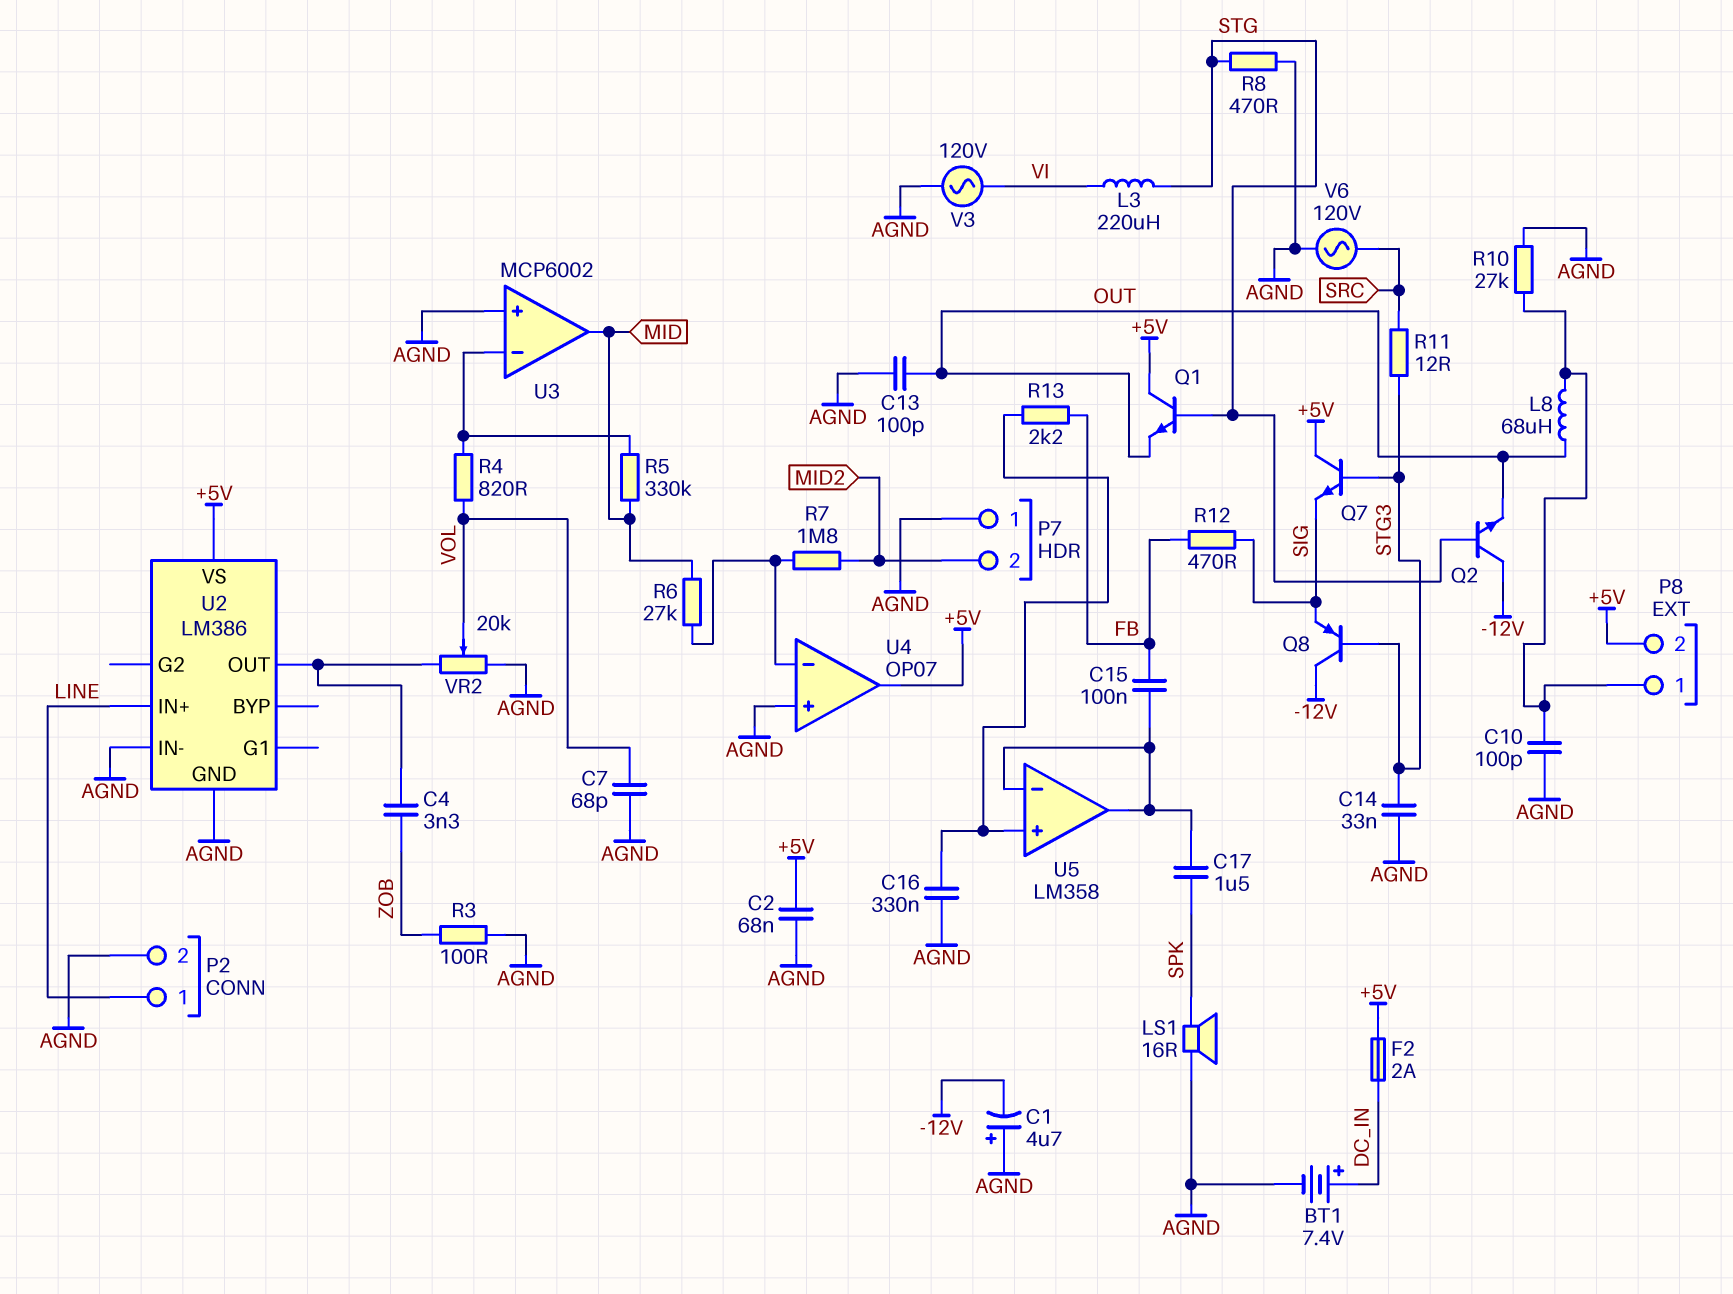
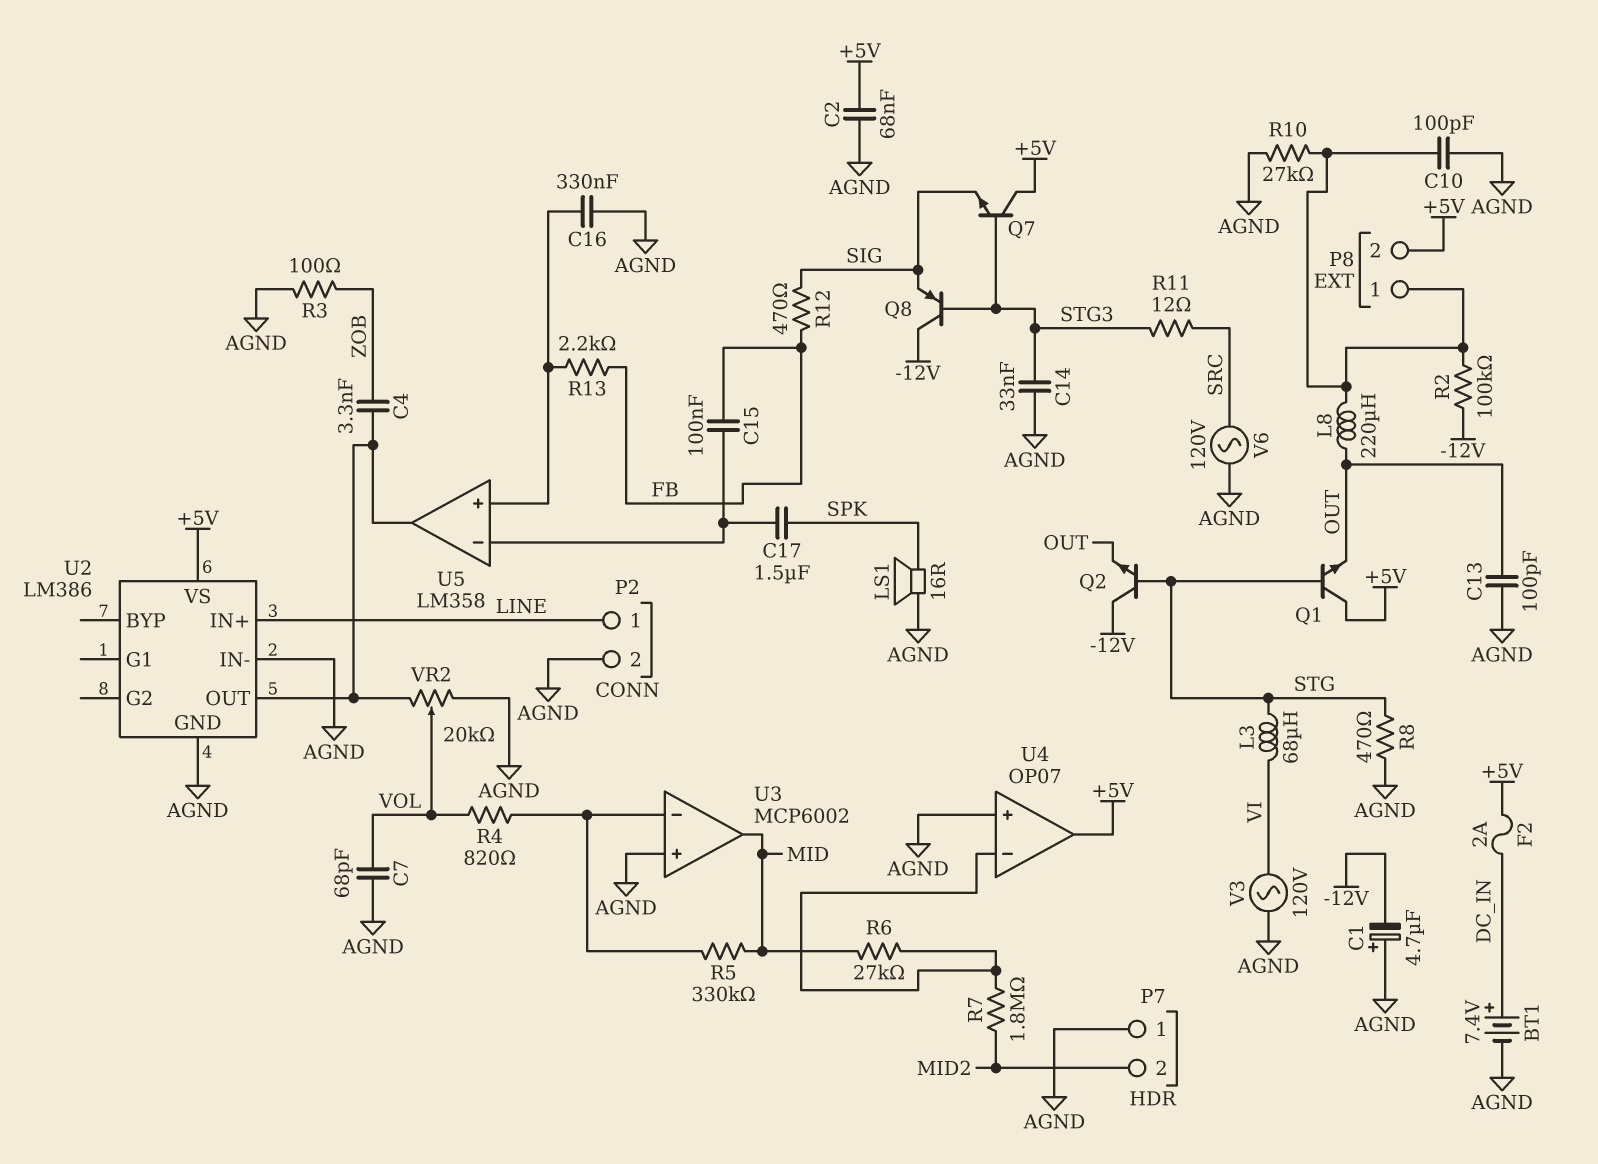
L3: 220uH (STG, VI) -> 68uH (STG, VI)
L8: 68uH (OUT, P8/1) -> 220uH (OUT, P8/1)
R2: none -> 100k (-12V, P8/1)
U5 pin out: U5/in- -> U2/OUT

